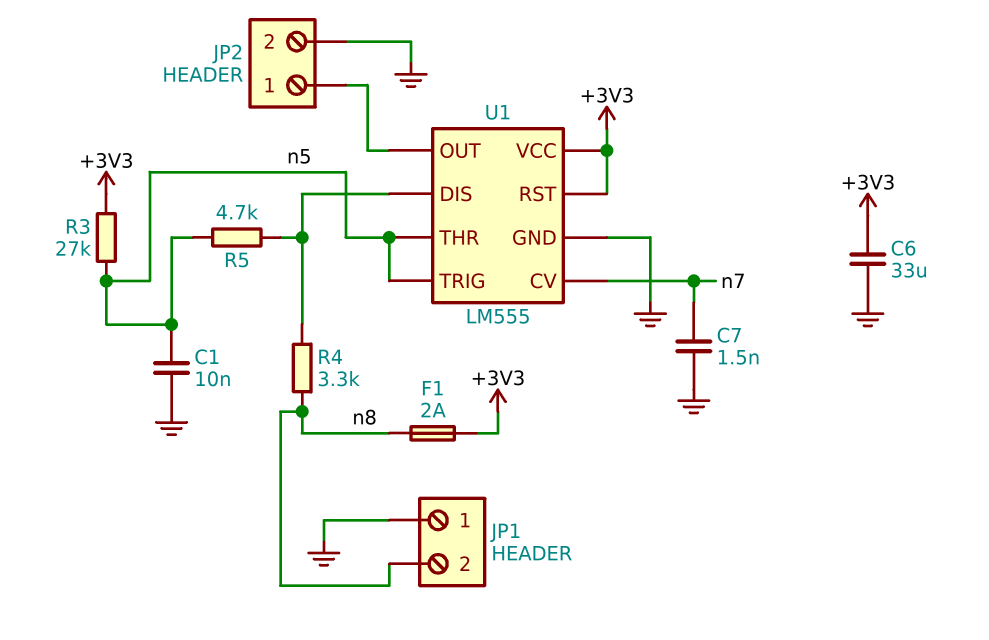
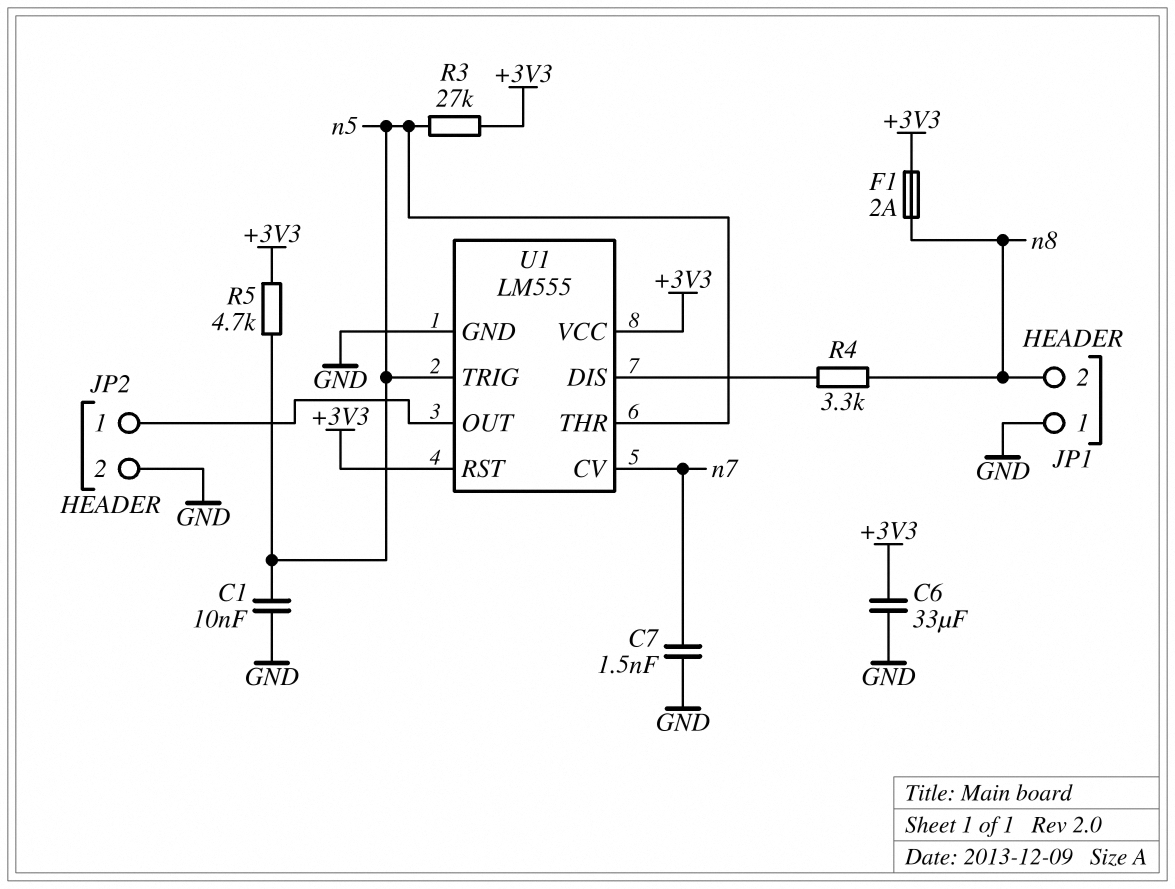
R5: 4.7k (U1/DIS, n5) -> 4.7k (+3V3, n5)

